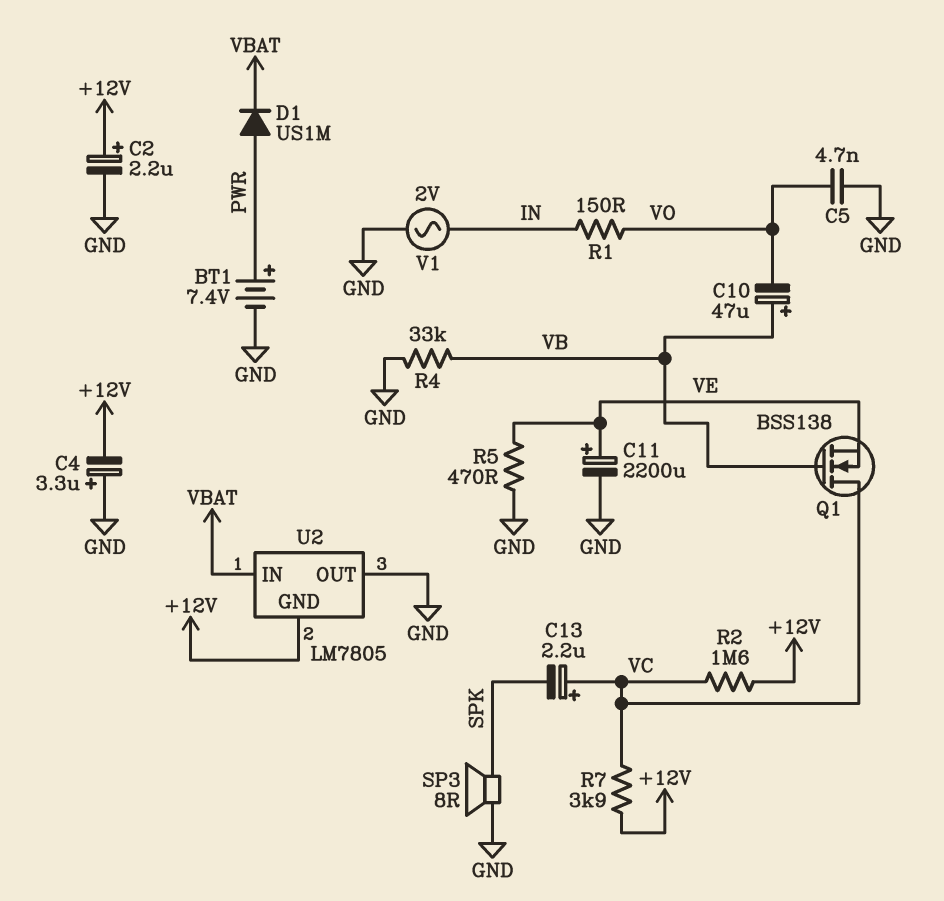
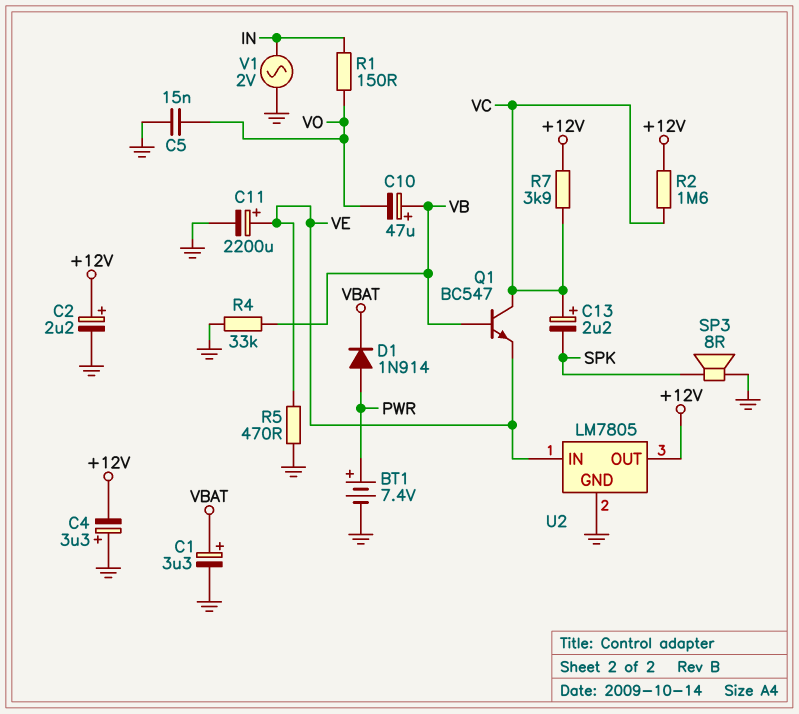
C1: none -> 3.3uF (plus VBAT, minus GND)
C5: 4.7nF (GND, VO) -> 15nF (GND, VO)
D1: diode US1M (A PWR, K VBAT) -> diode 1N914 (A PWR, K VBAT)
Q1: NMOS BSS138 (G VB, D VC, S VE) -> NPN BC547 (B VB, C VC, E VE)
U2 pin GND: +12V -> GND
U2 pin IN: VBAT -> VE
U2 pin OUT: GND -> +12V

